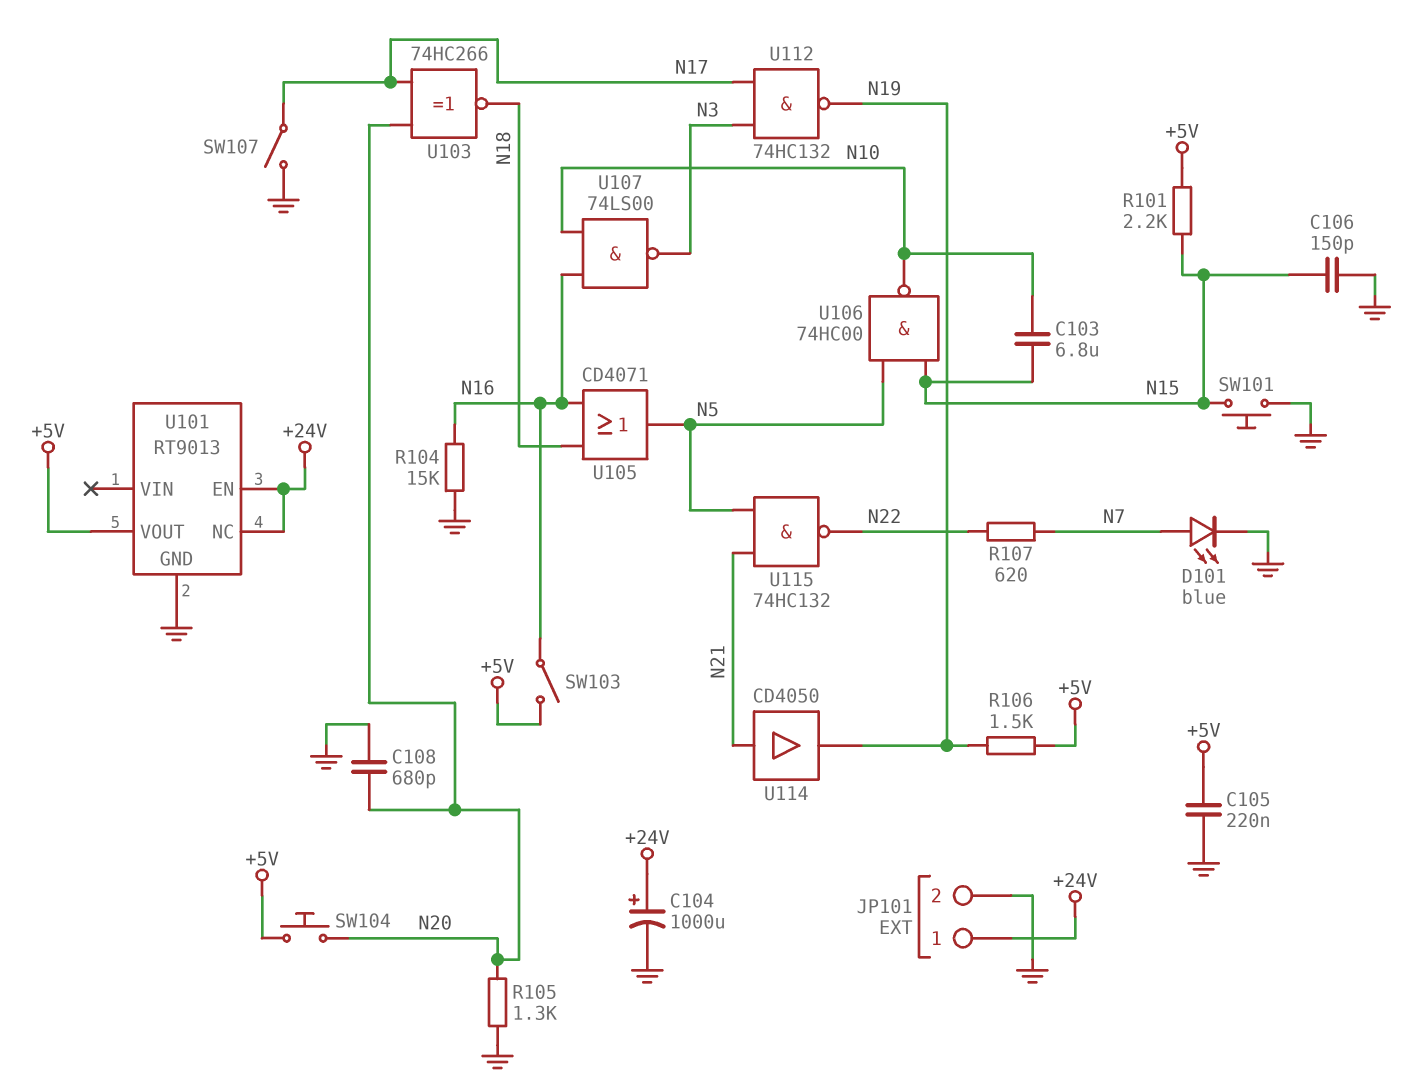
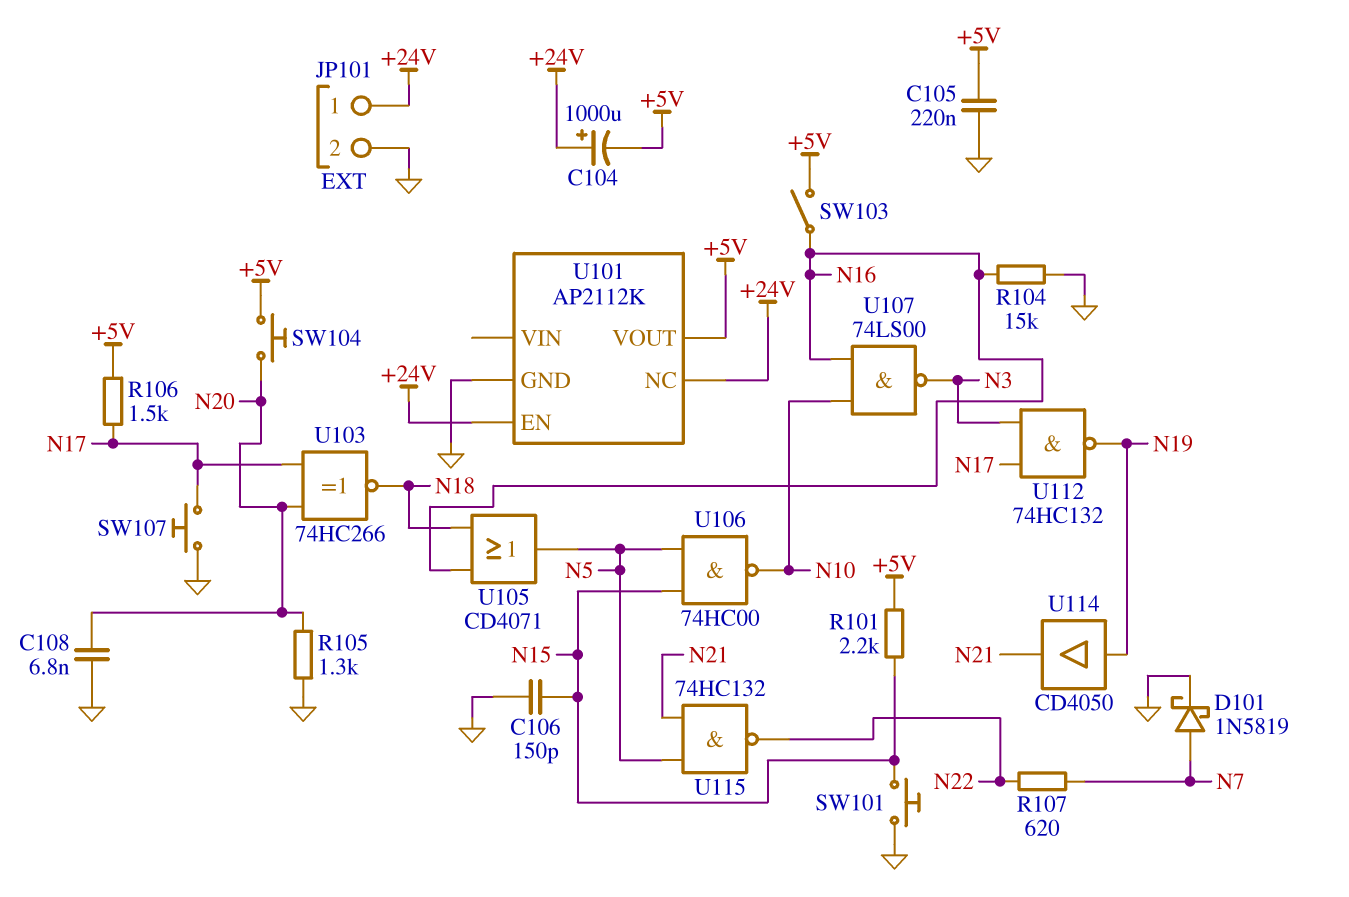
C103: 6.8uF (N10, N15) -> none
C104: 1000uF (plus +24V, minus GND) -> 1000uF (plus +24V, minus +5V)
C108: 680pF (GND, N20) -> 6.8nF (GND, N20)
D101: LED blue (A N7, K GND) -> schottky 1N5819 (A N7, K GND)
R106: 1.5k (+5V, N19) -> 1.5k (+5V, N17)
SW107: switch (GND, N17) -> button (GND, N17)
U101: RT9013 -> AP2112K
U114: buffer CD4050 (in N21, out N19) -> buffer CD4050 (in N19, out N21)

